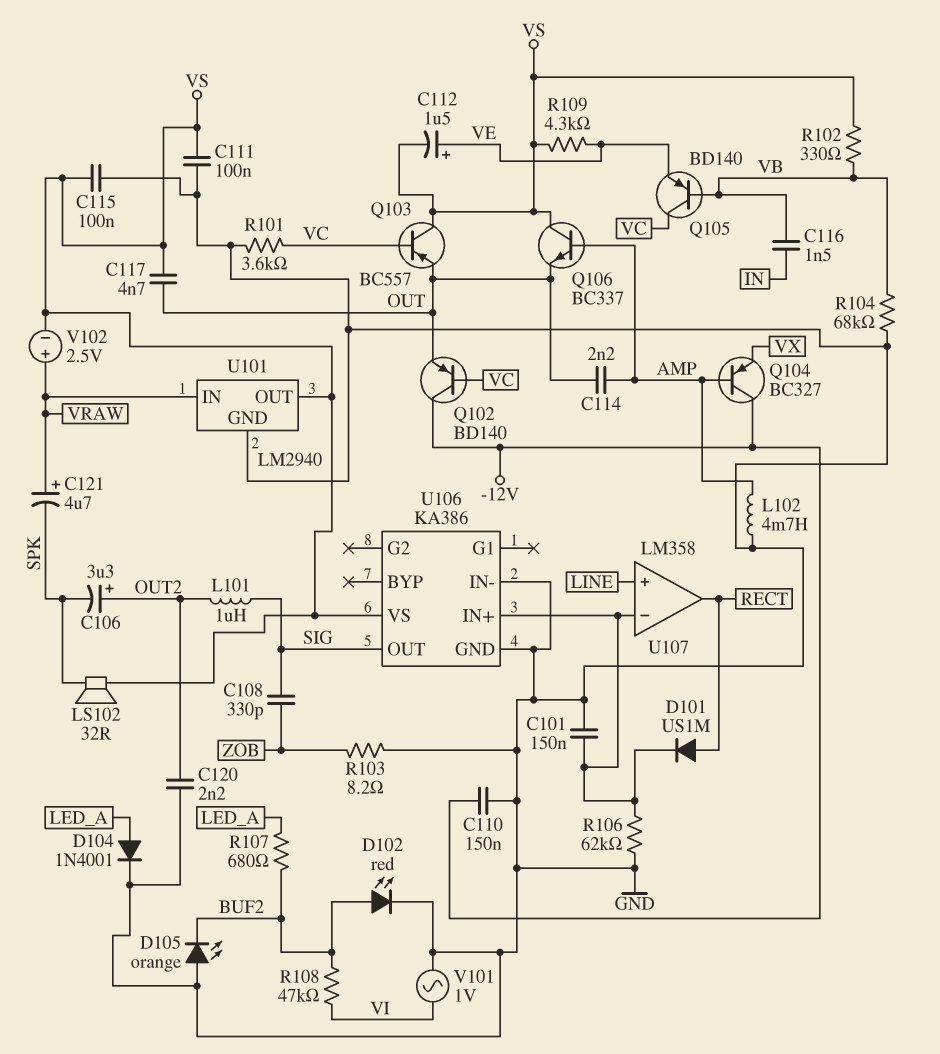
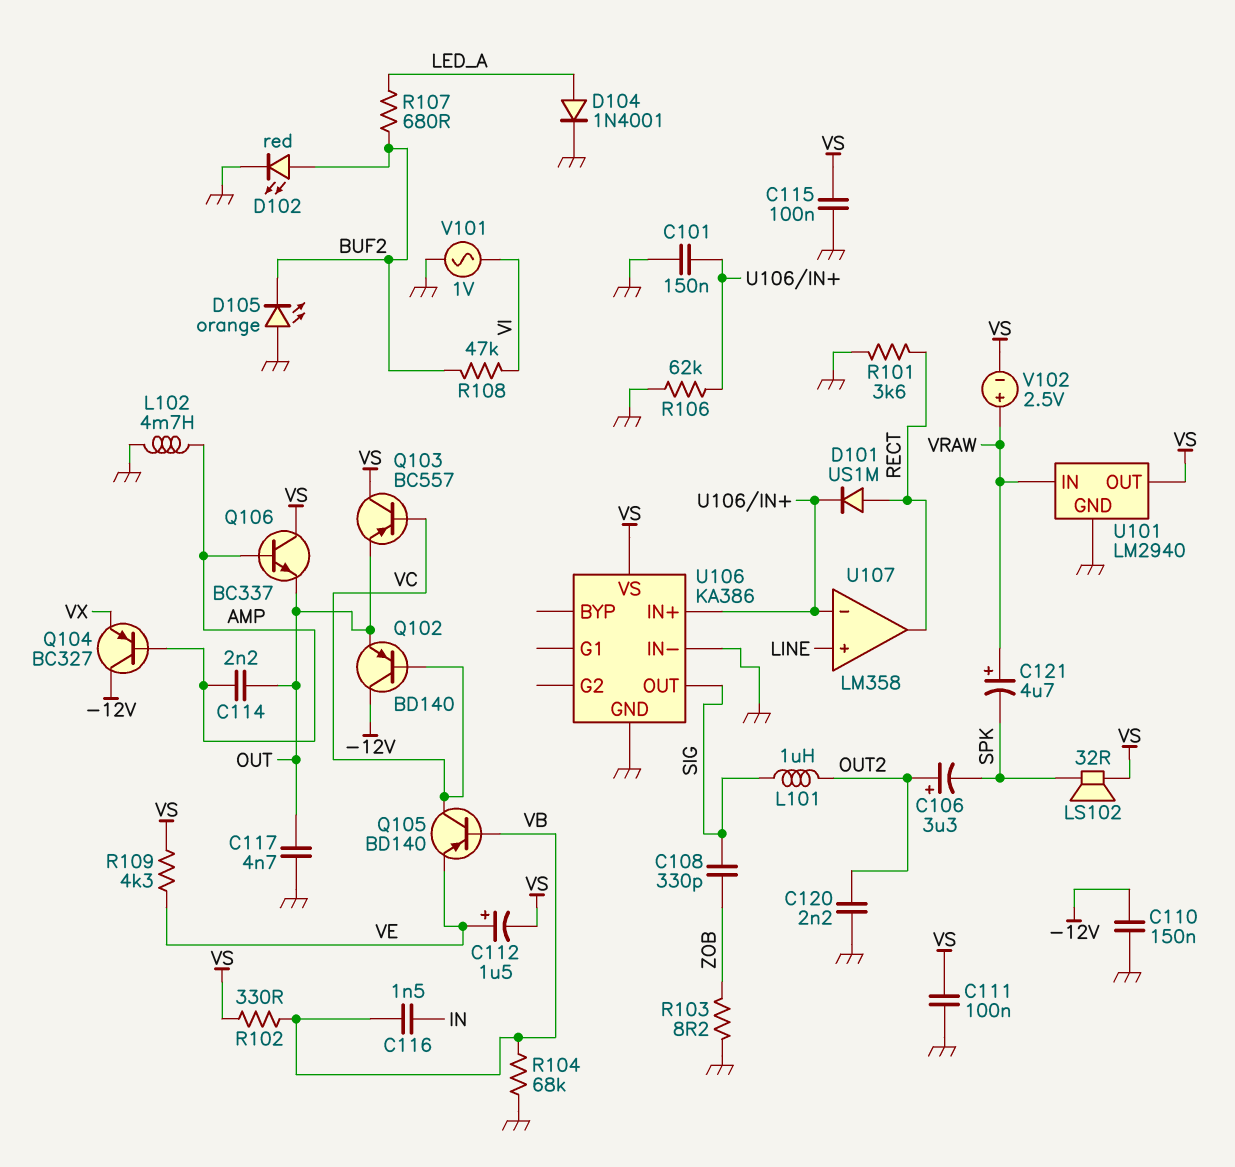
C117: 4.7nF (OUT, VS) -> 4.7nF (GND, OUT)
R101: 3.6k (GND, VC) -> 3.6k (GND, RECT)

